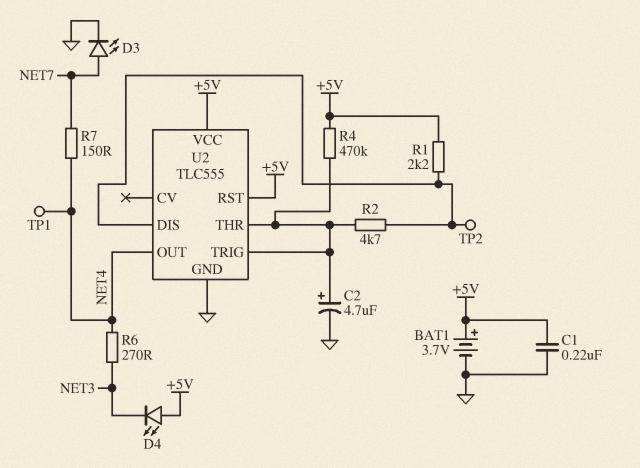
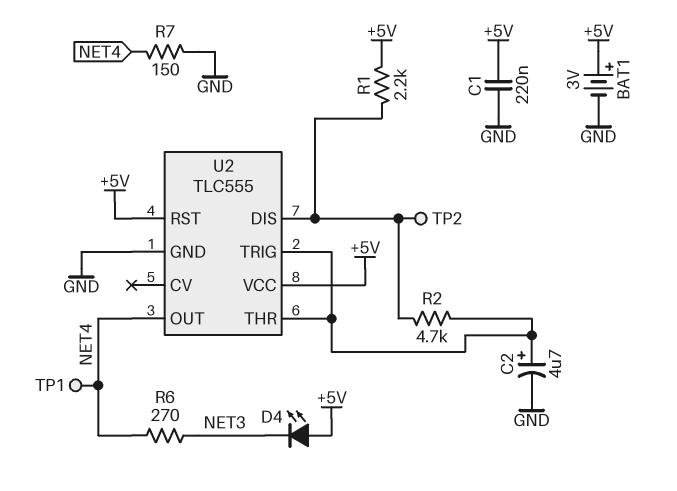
BAT1: 3.7V (plus +5V, minus GND) -> 3V (plus +5V, minus GND)
D3: LED (A NET7, K GND) -> none
R4: 470k (+5V, U2/THR) -> none
R7: 150 (NET4, NET7) -> 150 (GND, NET4)

